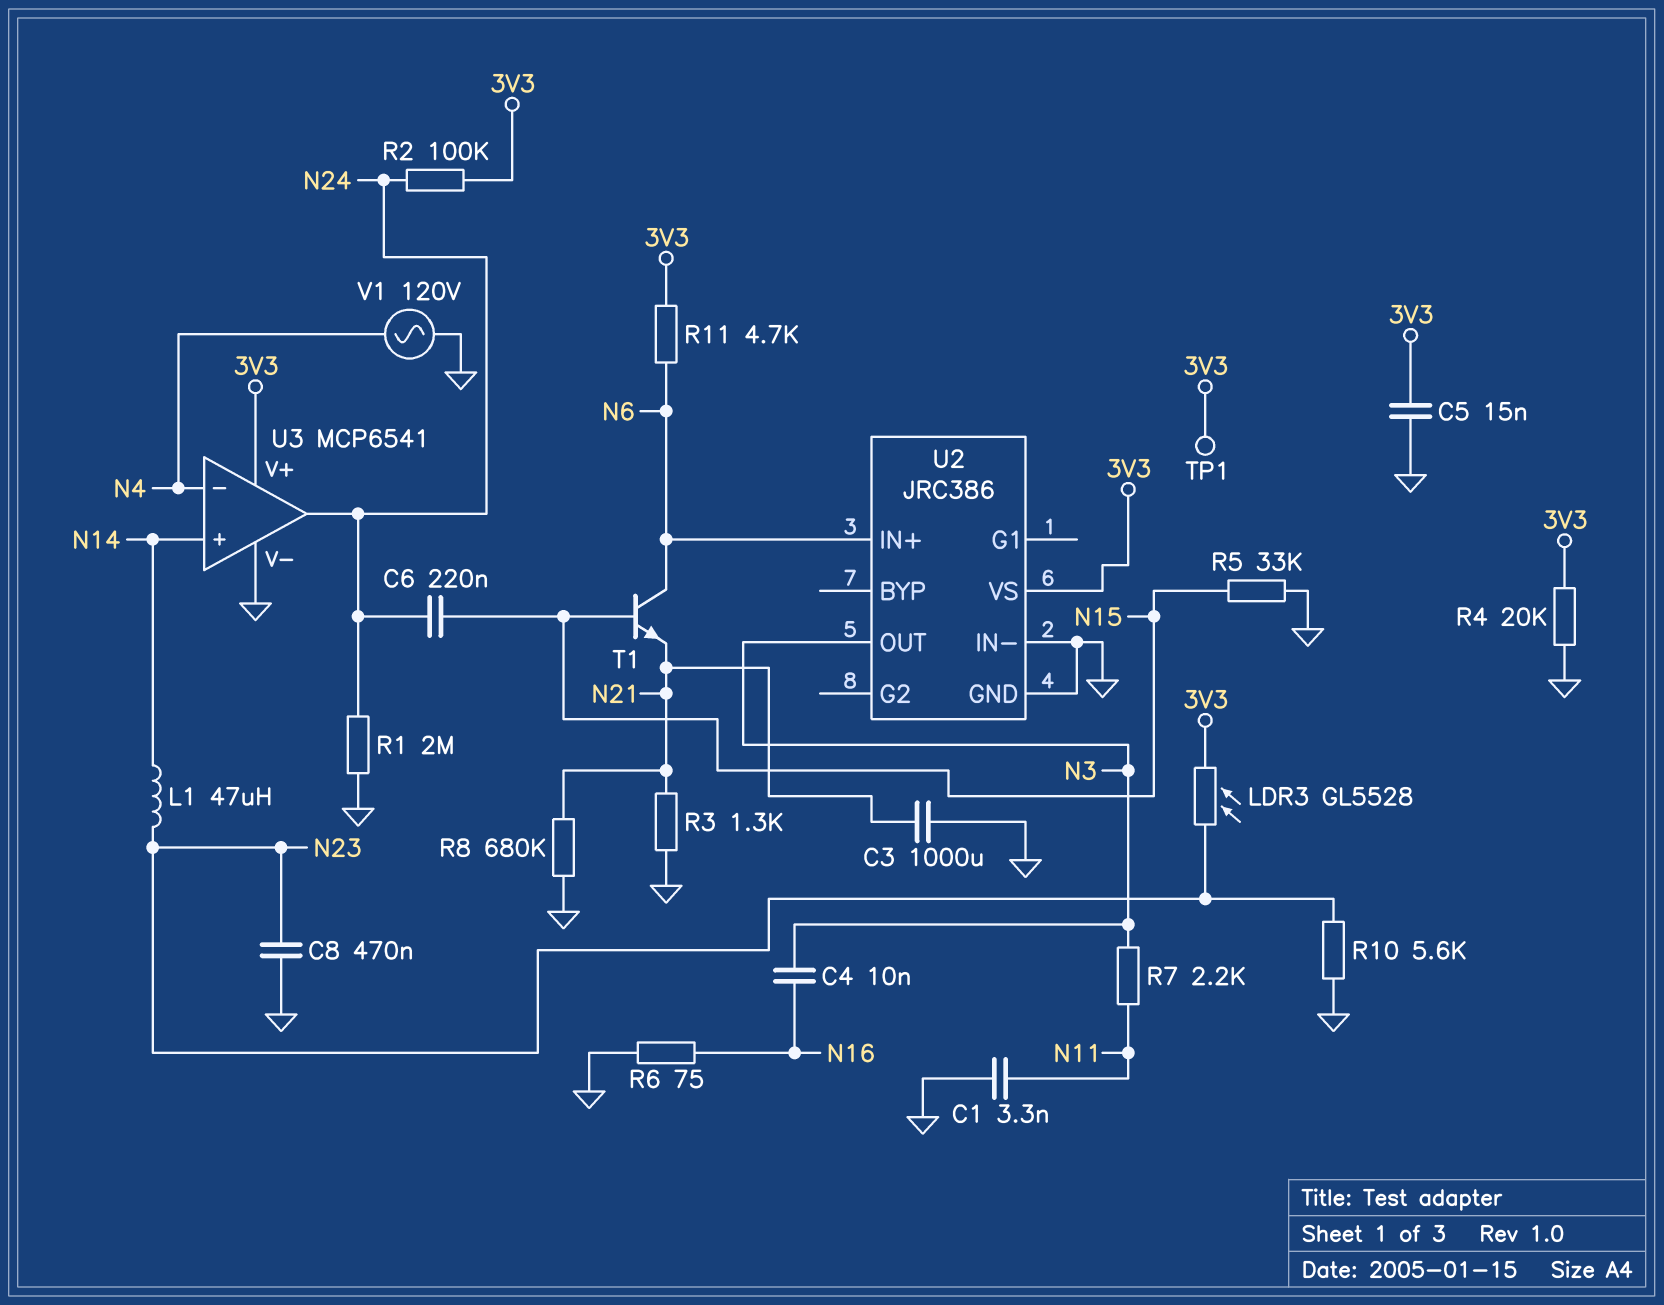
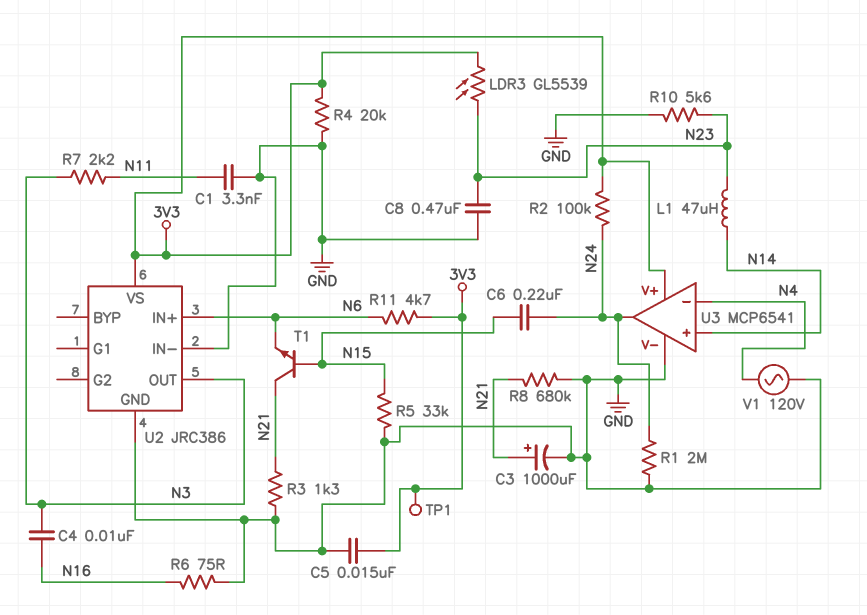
C3: 1000uF (GND, N21) -> 1000uF (plus N21, minus GND)
LDR3: GL5528 (3V3, N23) -> GL5539 (3V3, N23)
T1: NPN (B N15, C N6, E N21) -> NPN (B N15, C N21, E N6)

